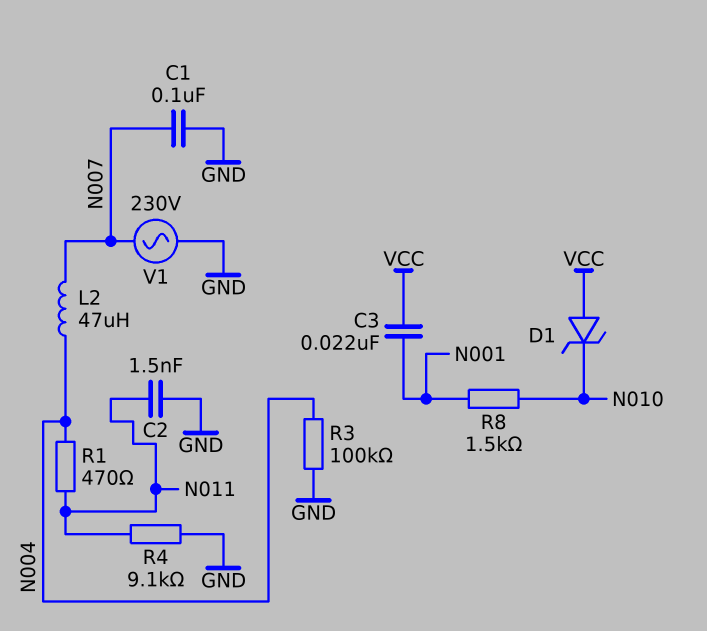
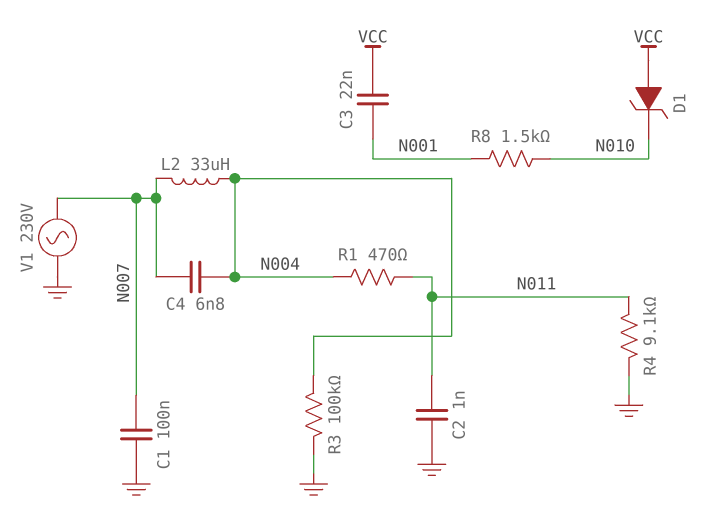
C2: 1.5nF (GND, N011) -> 1nF (GND, N011)
C4: none -> 6.8nF (N004, N007)
L2: 47uH (N004, N007) -> 33uH (N004, N007)

